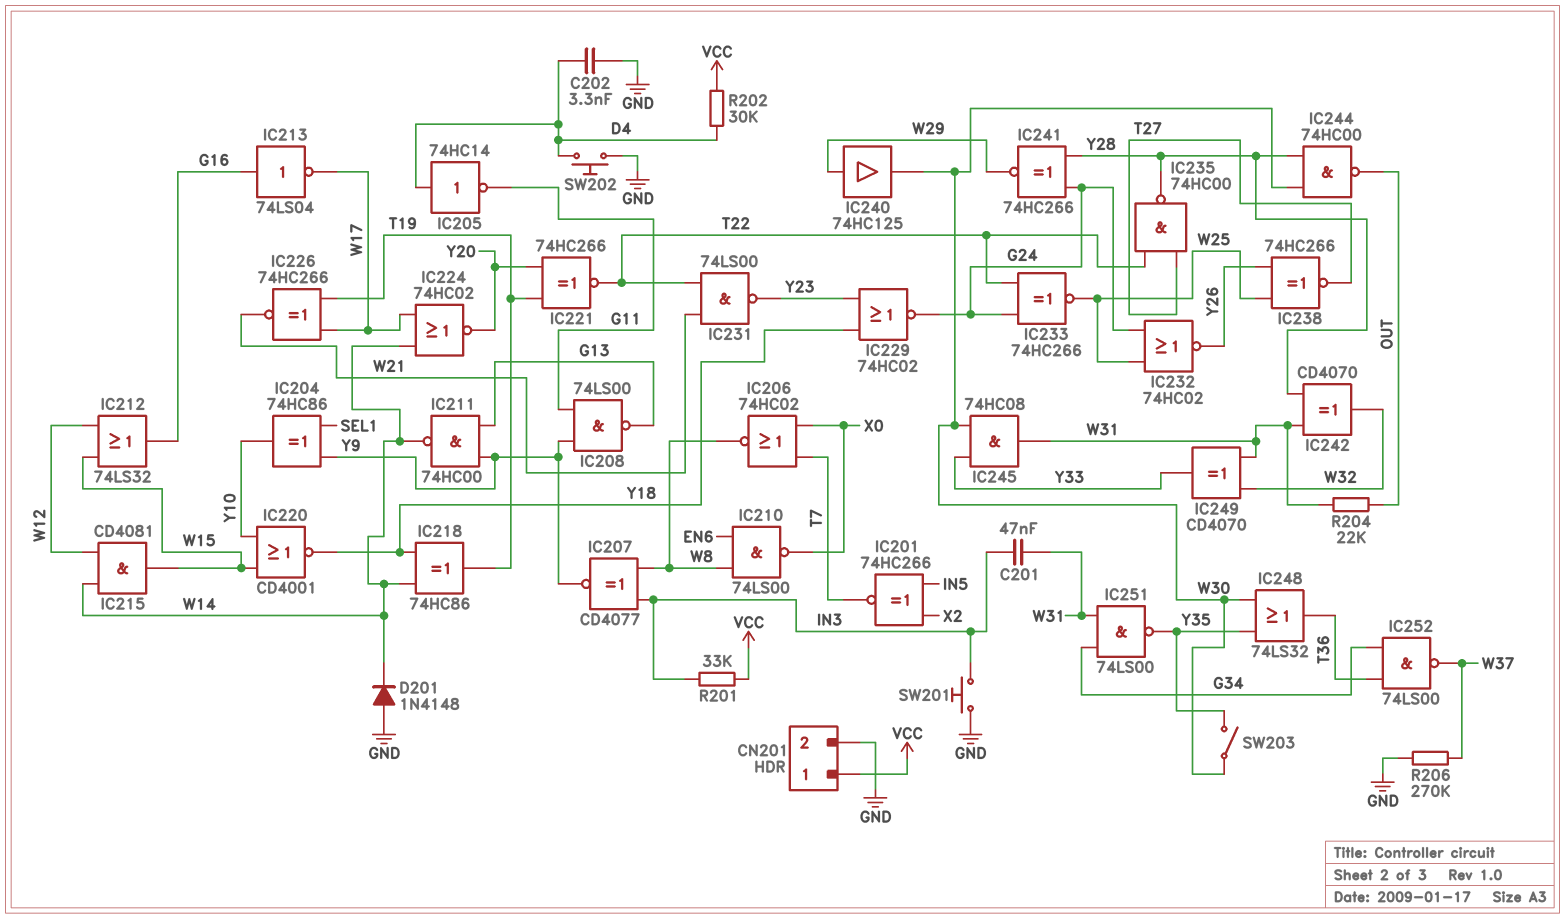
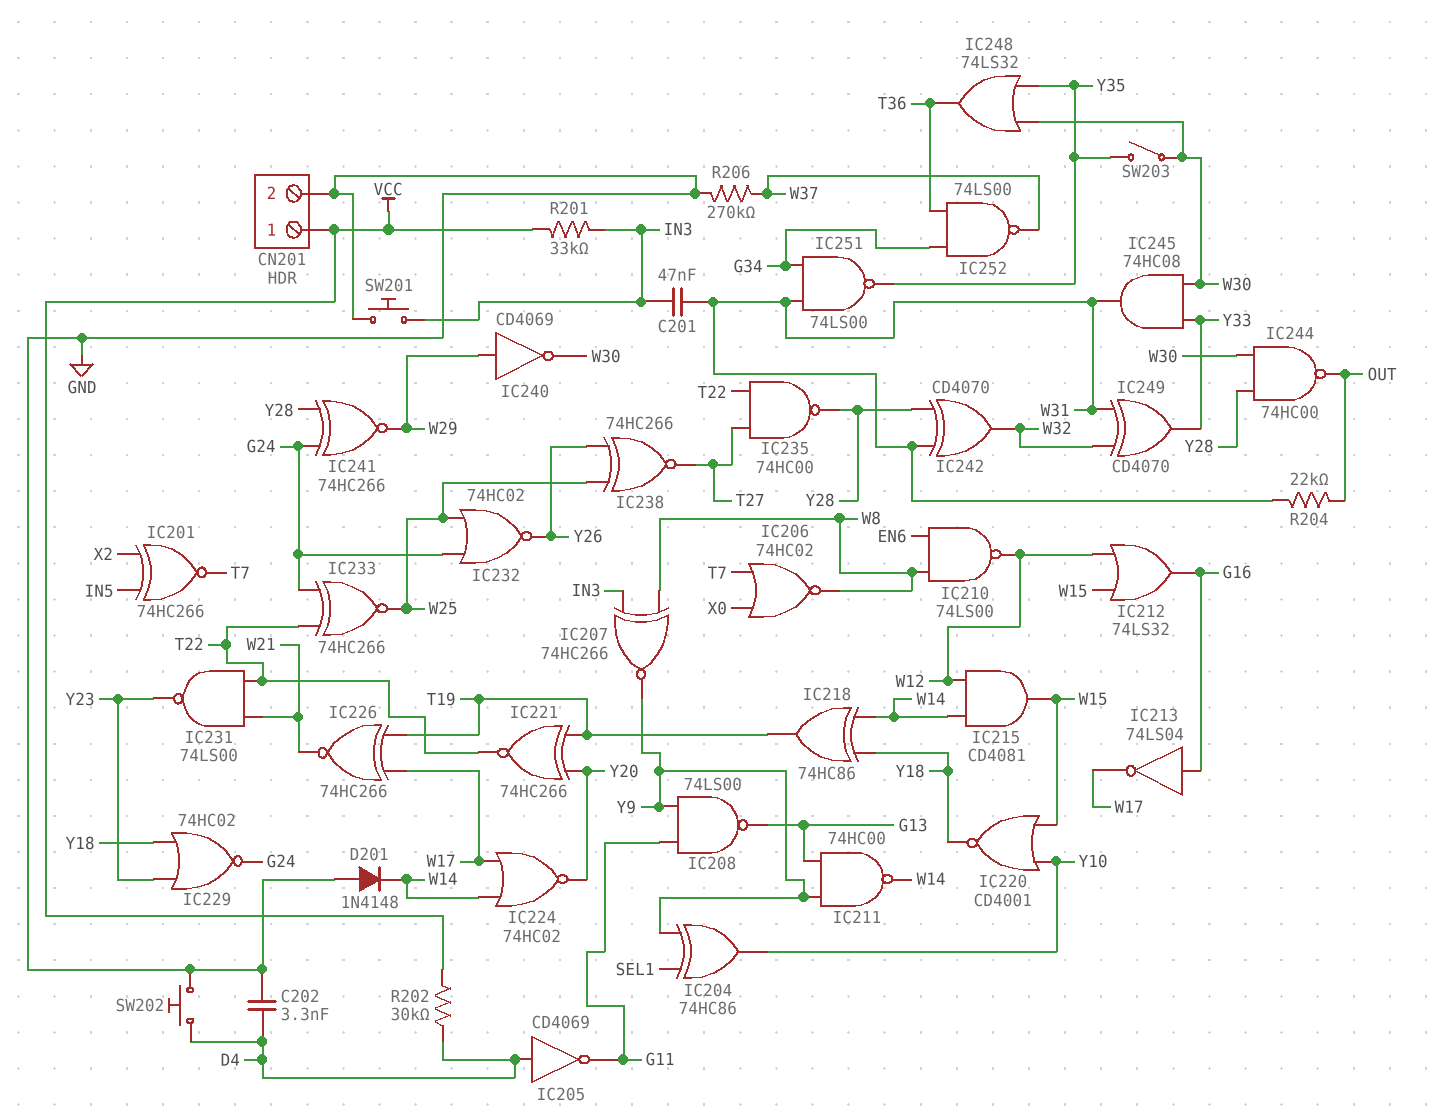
IC205: NOT 74HC14 (in D4, out G11) -> NOT CD4069 (in D4, out G11)
IC207: XNOR CD4077 (in IN3, in W8, out Y9) -> XNOR 74HC266 (in IN3, in W8, out Y9)
IC210: NAND 74LS00 (in EN6, in W8, out X0) -> NAND 74LS00 (in EN6, in W8, out W12)
IC240: buffer 74HC125 (in W29, out W30) -> NOT CD4069 (in W29, out W30)

